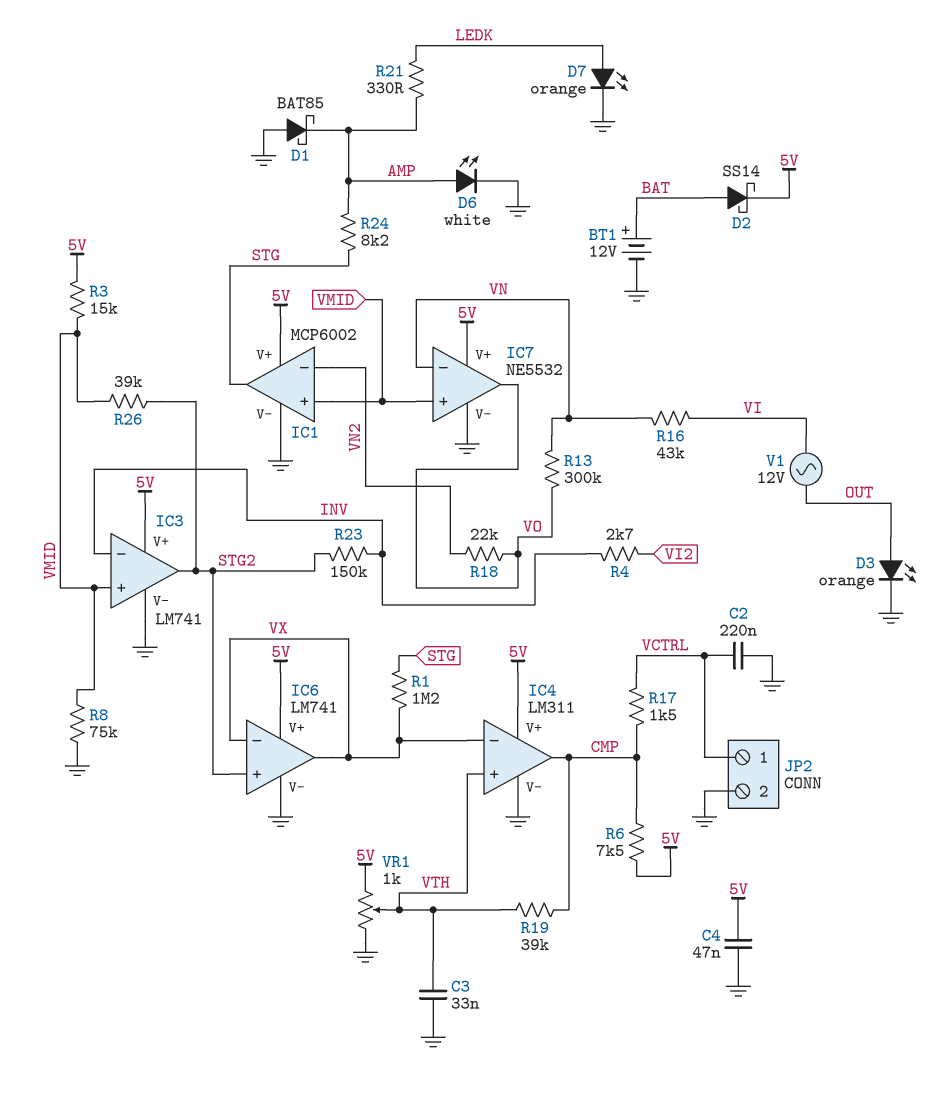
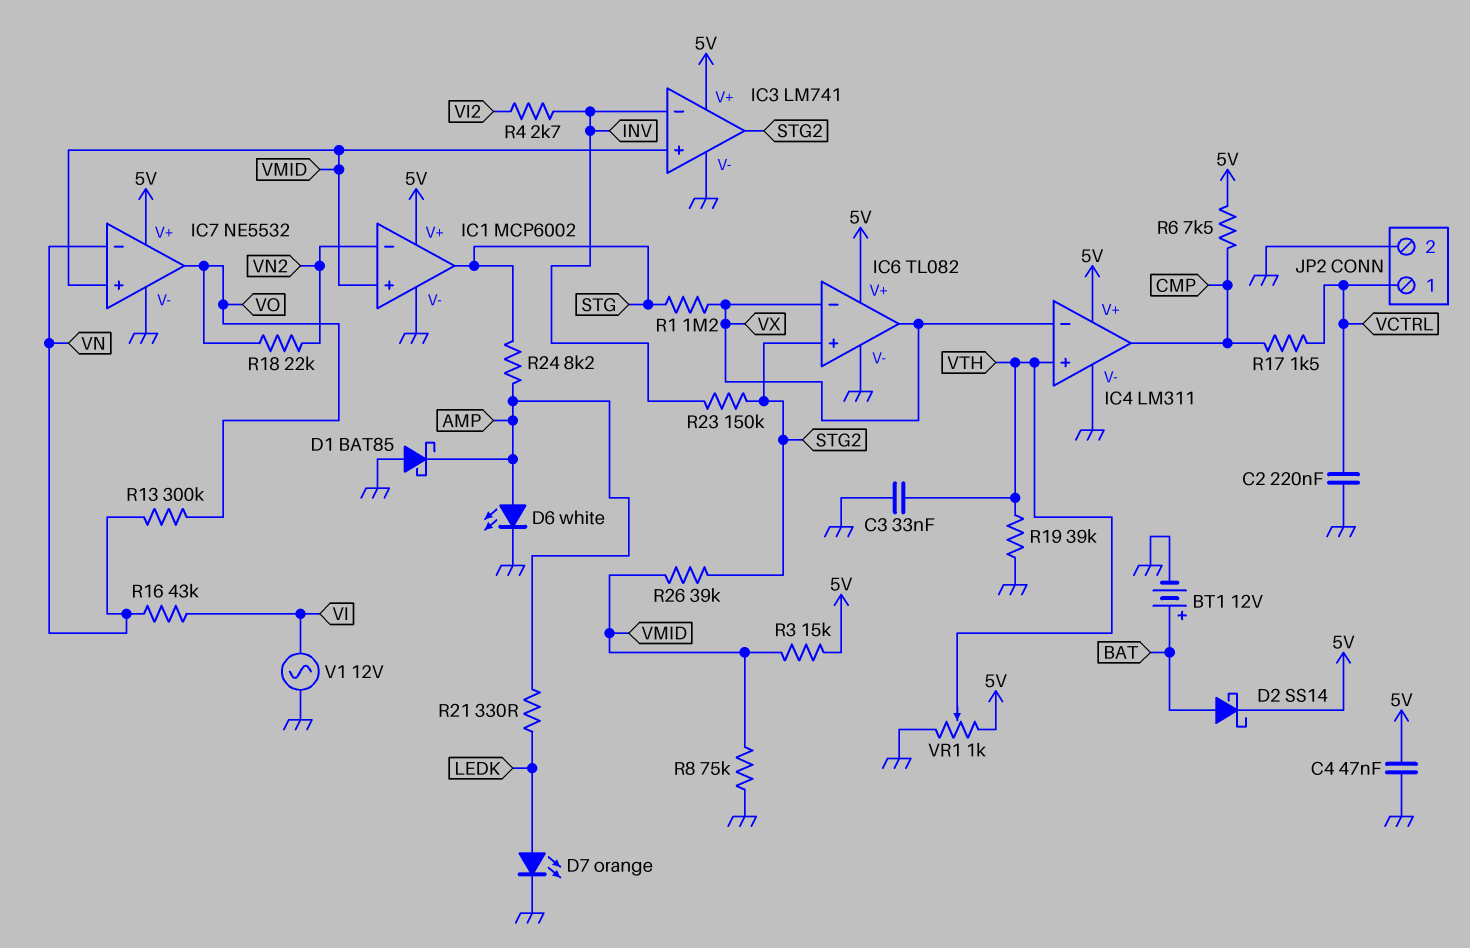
D3: LED orange (A OUT, K GND) -> none
IC6: LM741 -> TL082
R19: 39k (CMP, VTH) -> 39k (GND, VTH)
V1: AC 12V (OUT, VI) -> AC 12V (GND, VI)

